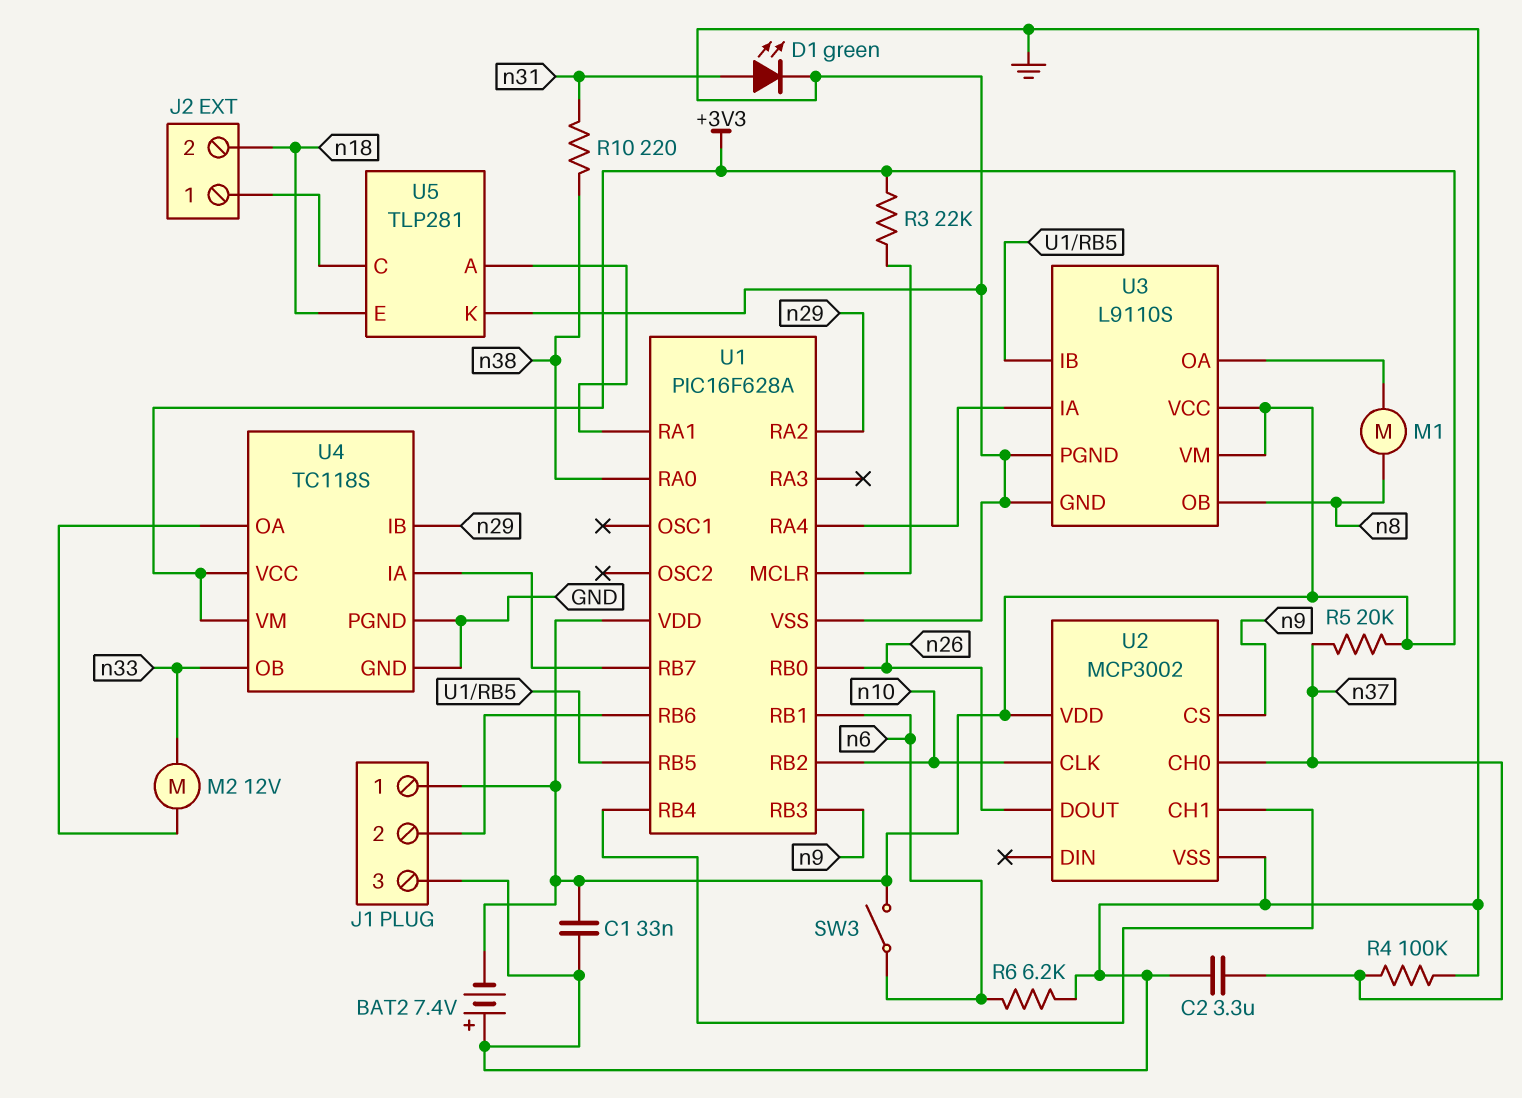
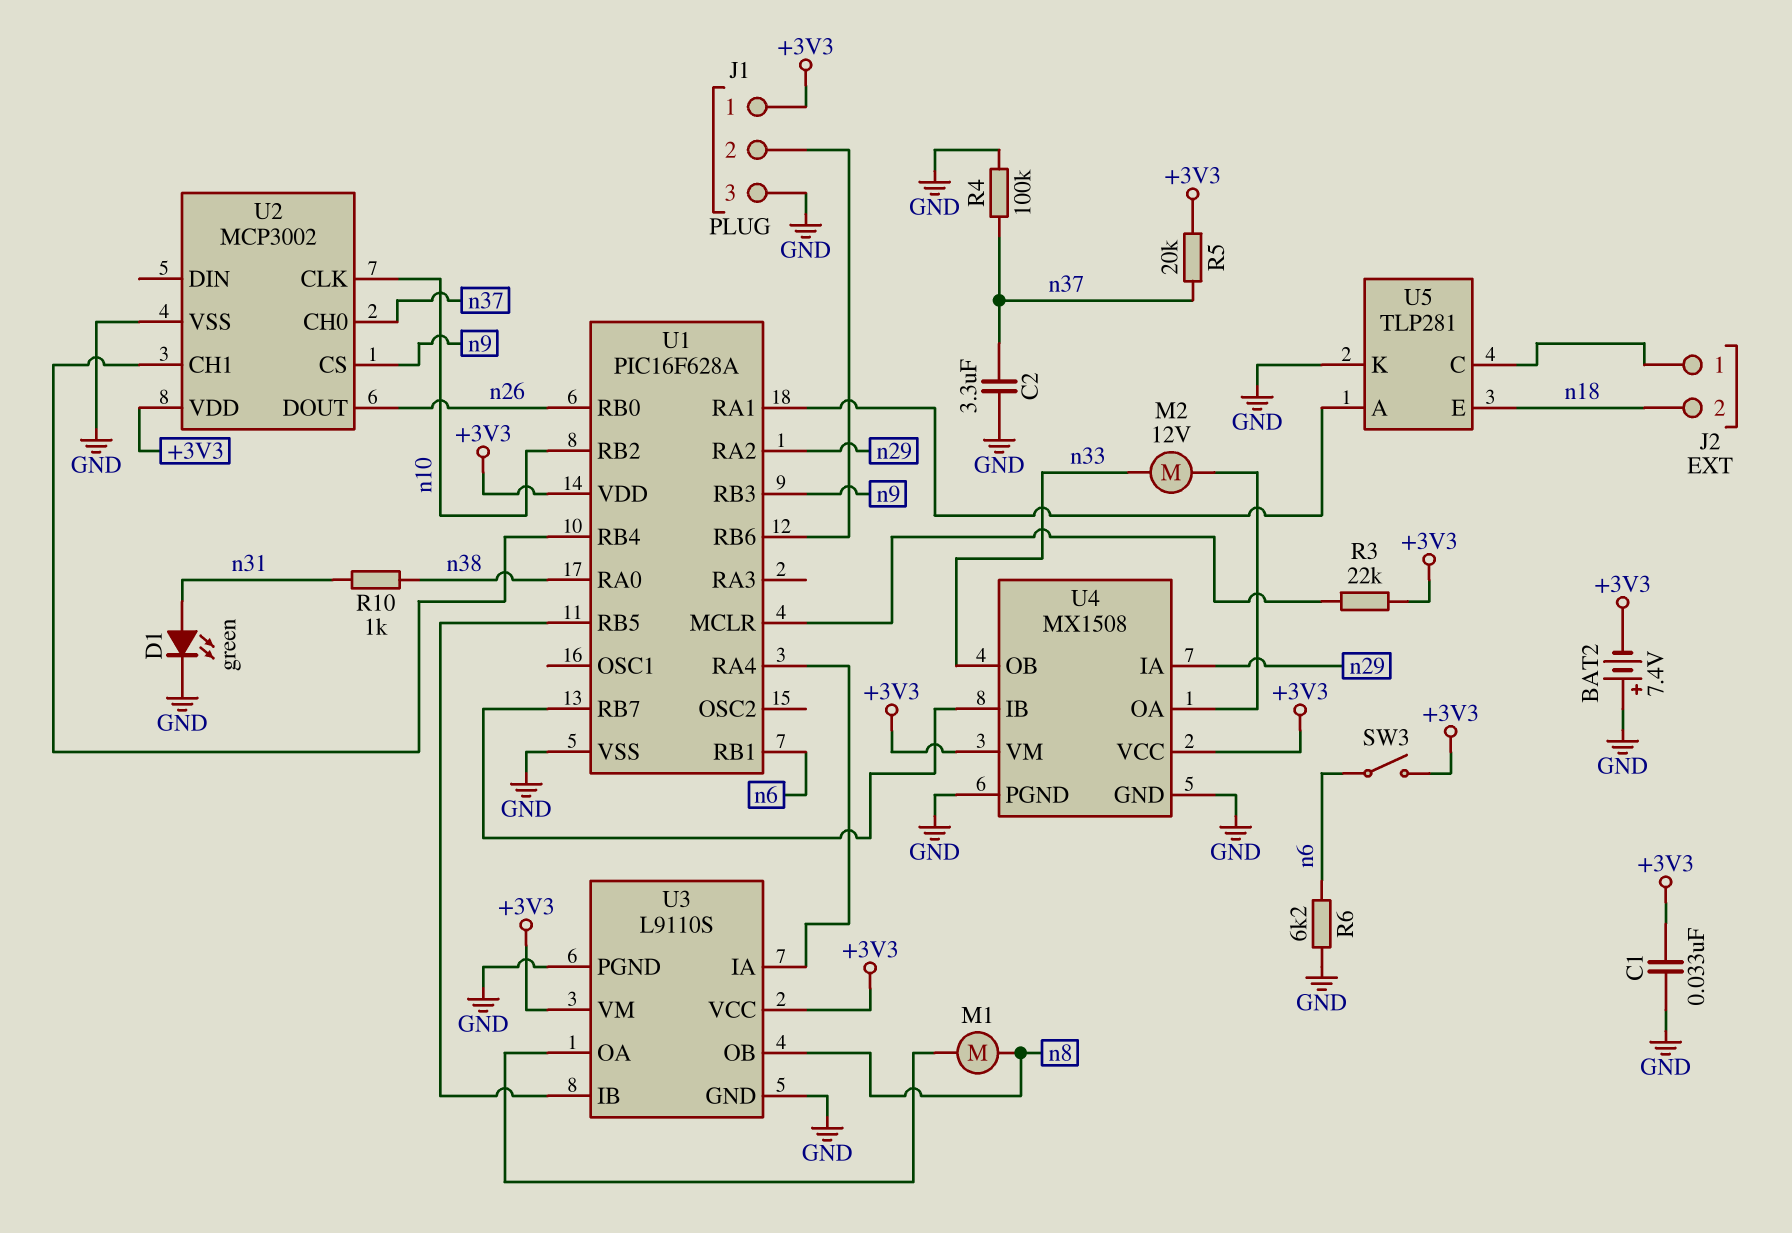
R10: 220 (n31, n38) -> 1k (n31, n38)
U4: TC118S -> MX1508
U4 pin IA: U1/RB7 -> n29
U4 pin IB: n29 -> U1/RB7

